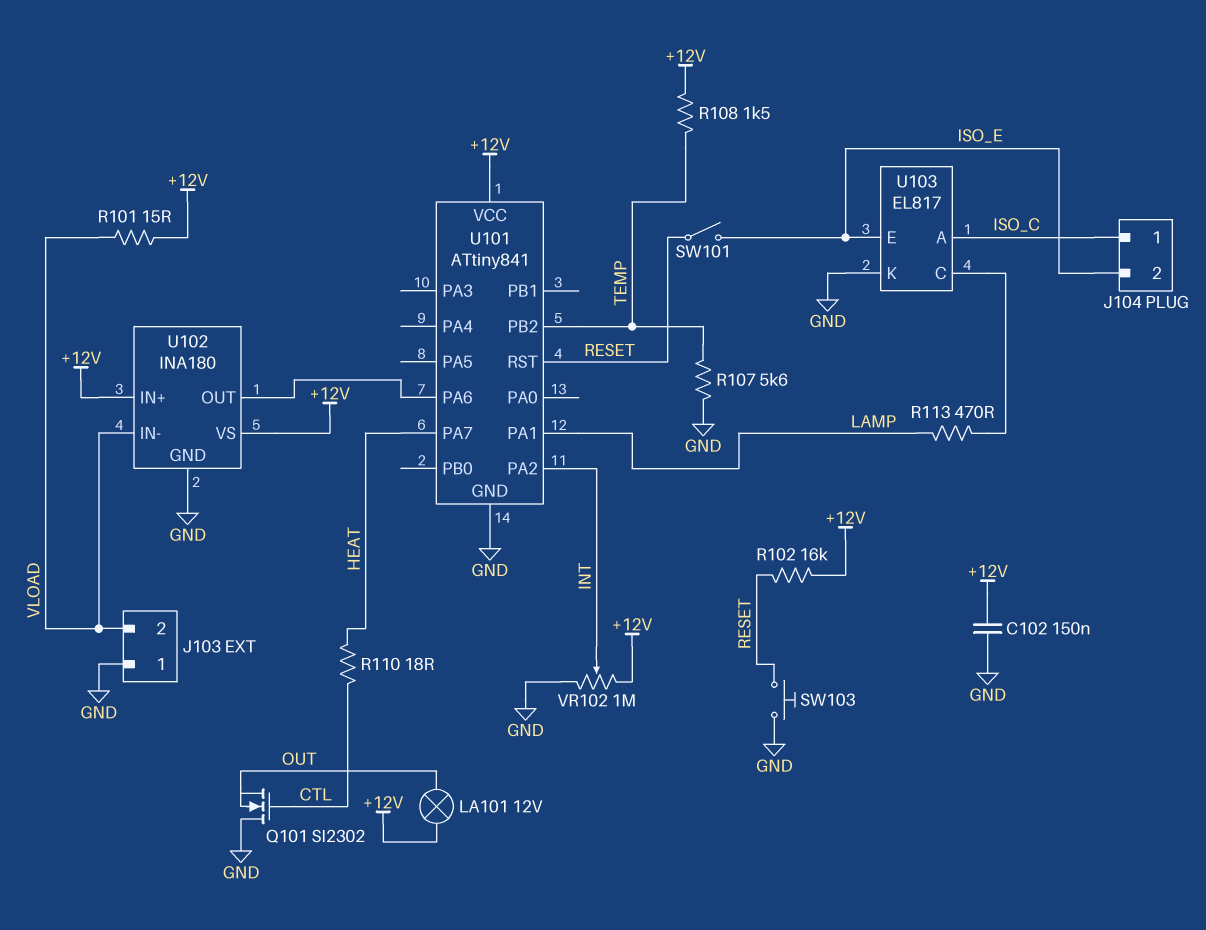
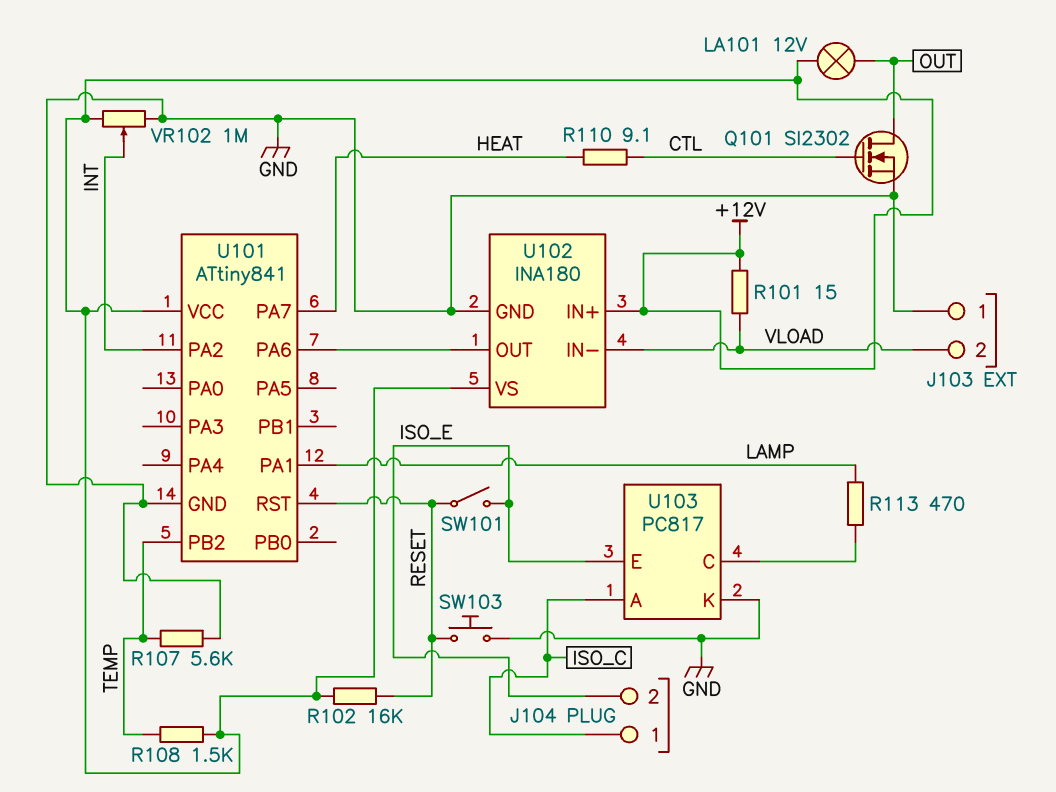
C102: 150nF (+12V, GND) -> none
Q101: NMOS SI2302 (G CTL, D GND, S OUT) -> NMOS SI2302 (G CTL, D OUT, S GND)
R110: 18 (CTL, HEAT) -> 9.1 (CTL, HEAT)
U103: EL817 -> PC817

